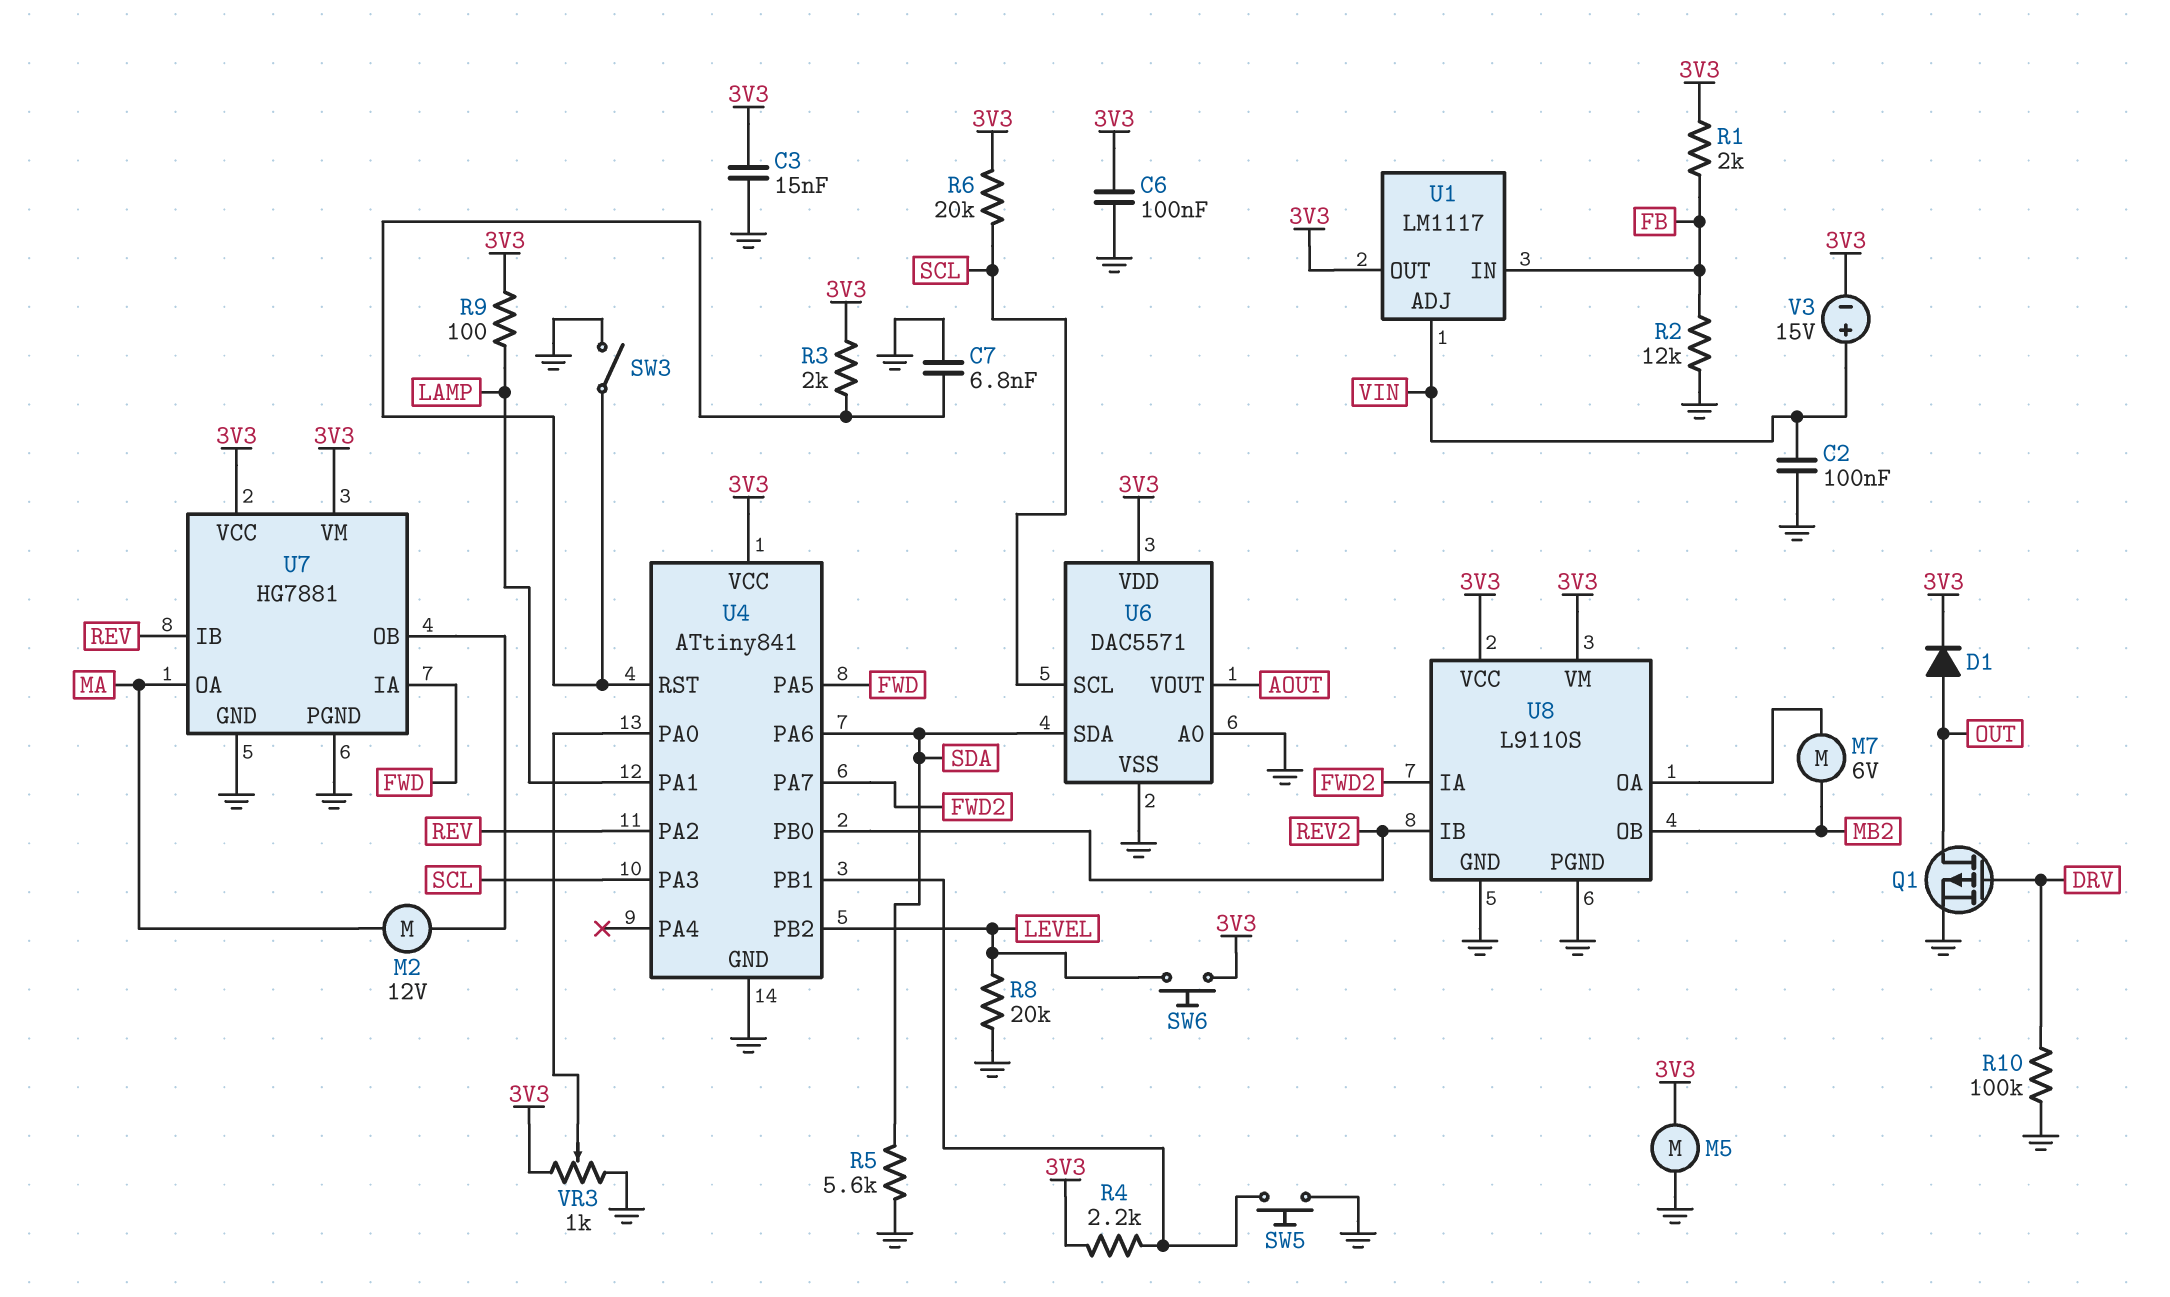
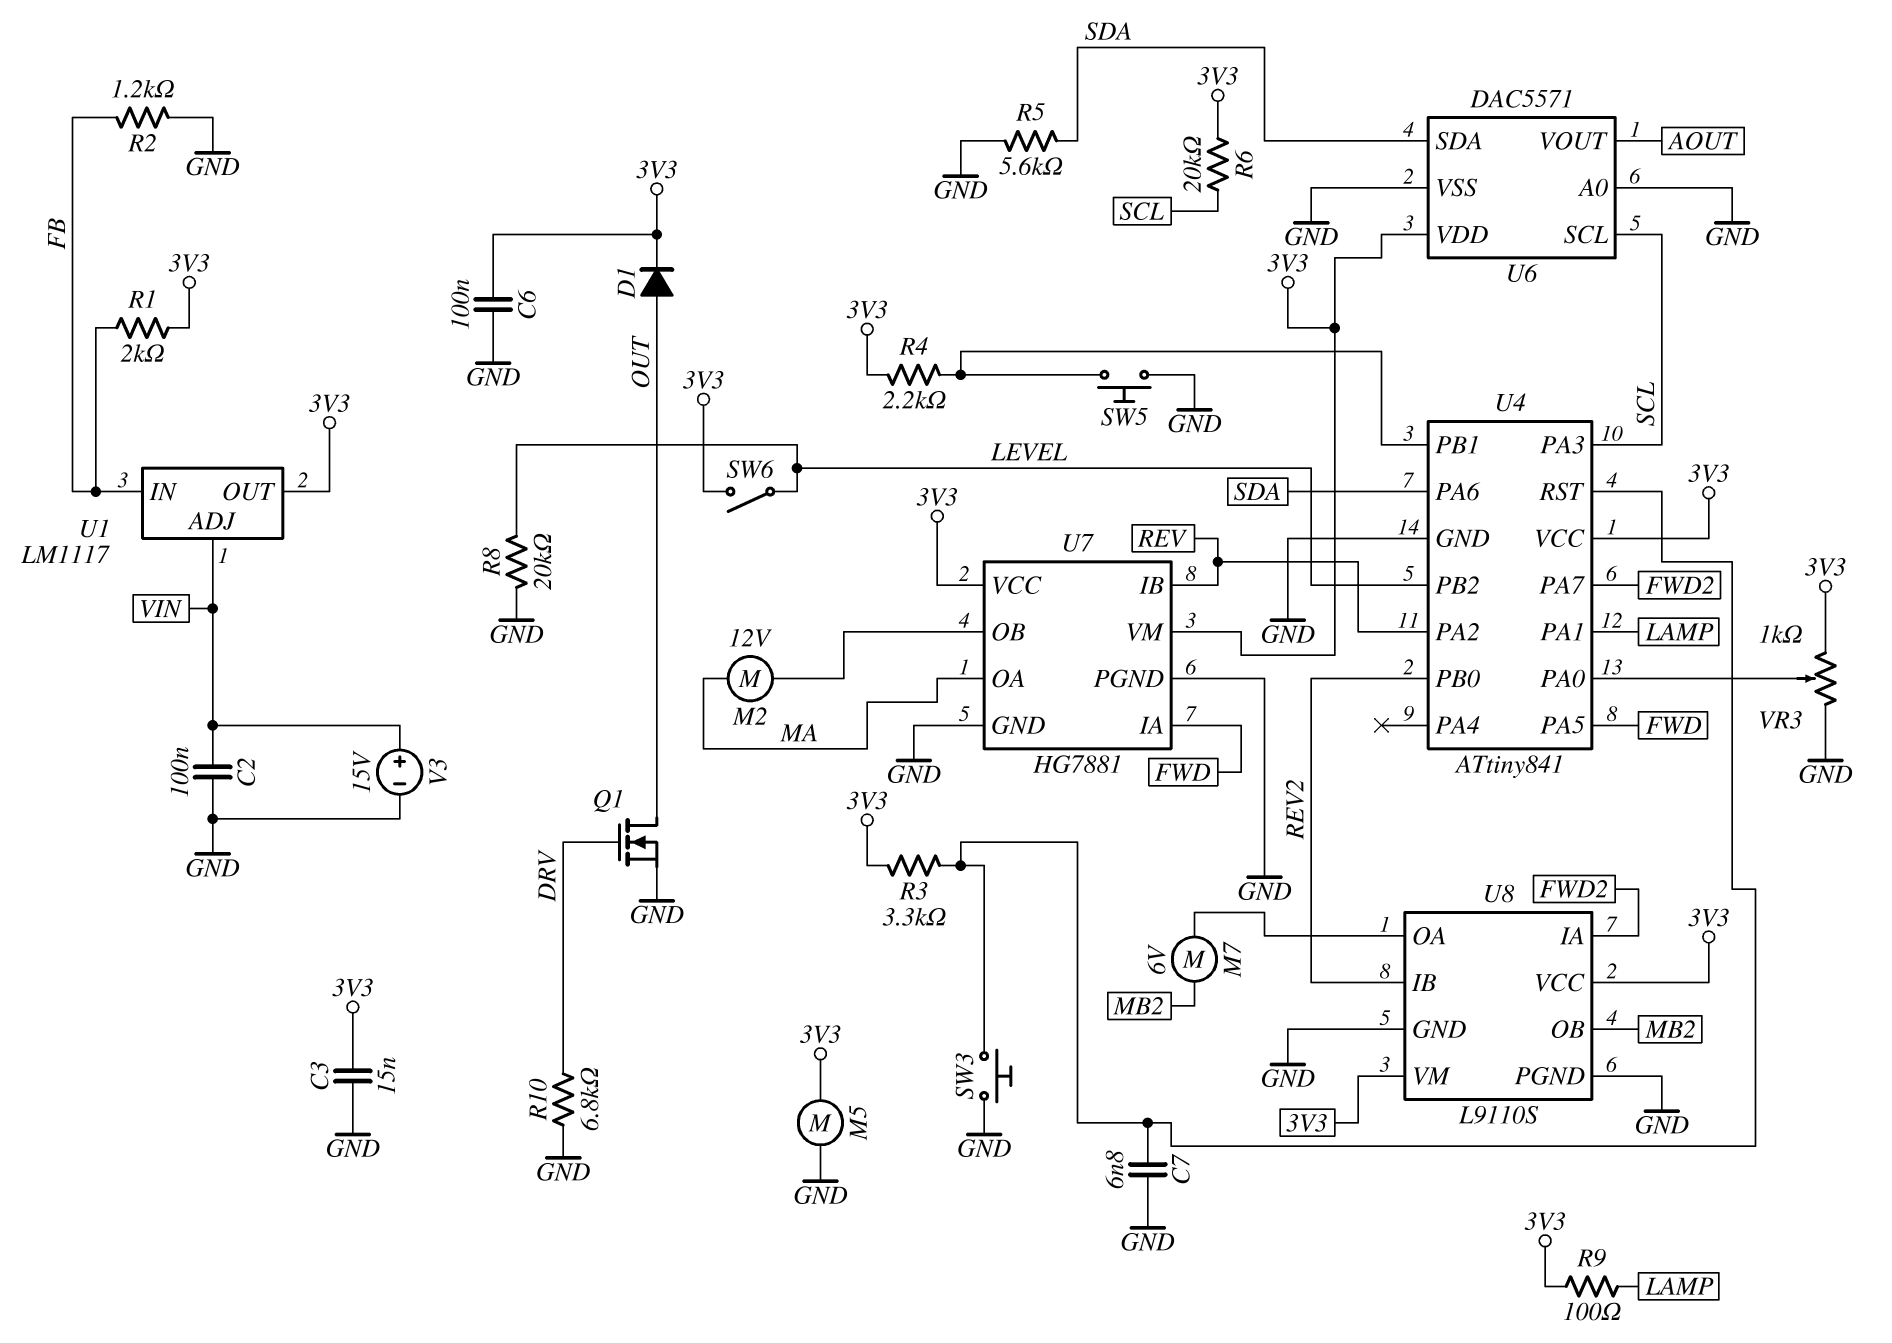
Q1: PMOS (G DRV, D OUT, S GND) -> NMOS (G DRV, D OUT, S GND)
R2: 12k (FB, GND) -> 1.2k (FB, GND)
R3: 2k (3V3, U4/RST) -> 3.3k (3V3, U4/RST)
R10: 100k (DRV, GND) -> 6.8k (DRV, GND)
SW3: switch (GND, U4/RST) -> button (GND, U4/RST)
SW6: button (3V3, LEVEL) -> switch (3V3, LEVEL)
V3: 15V (plus VIN, minus 3V3) -> 15V (plus VIN, minus GND)

